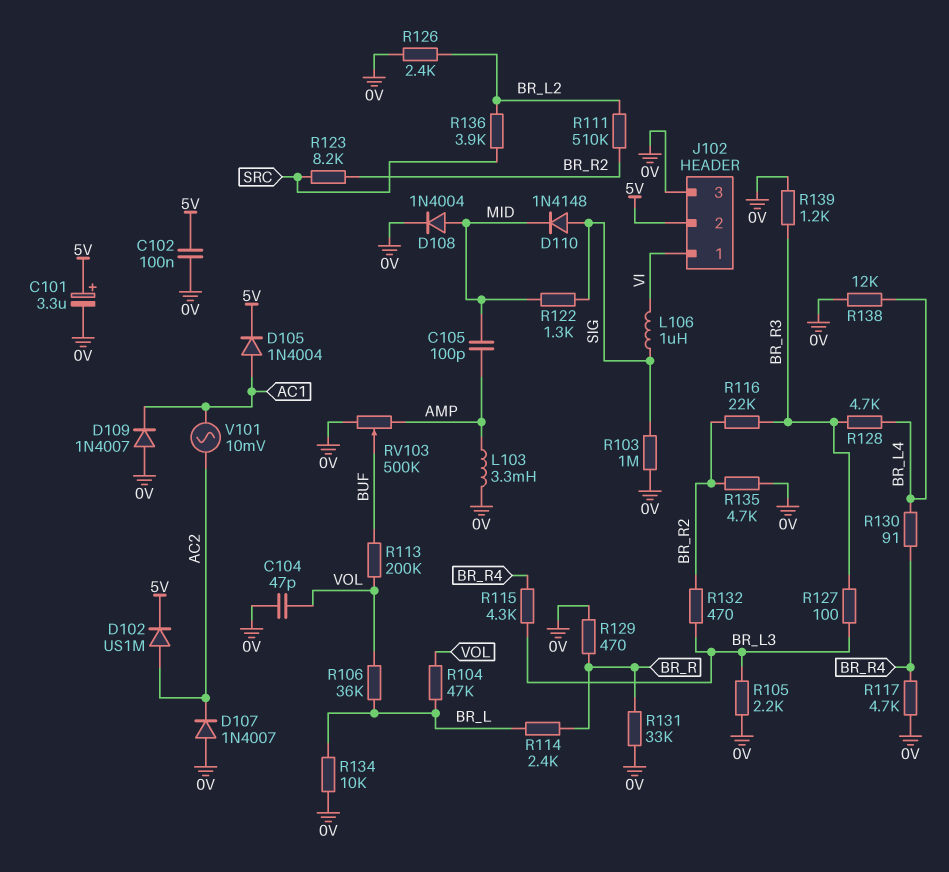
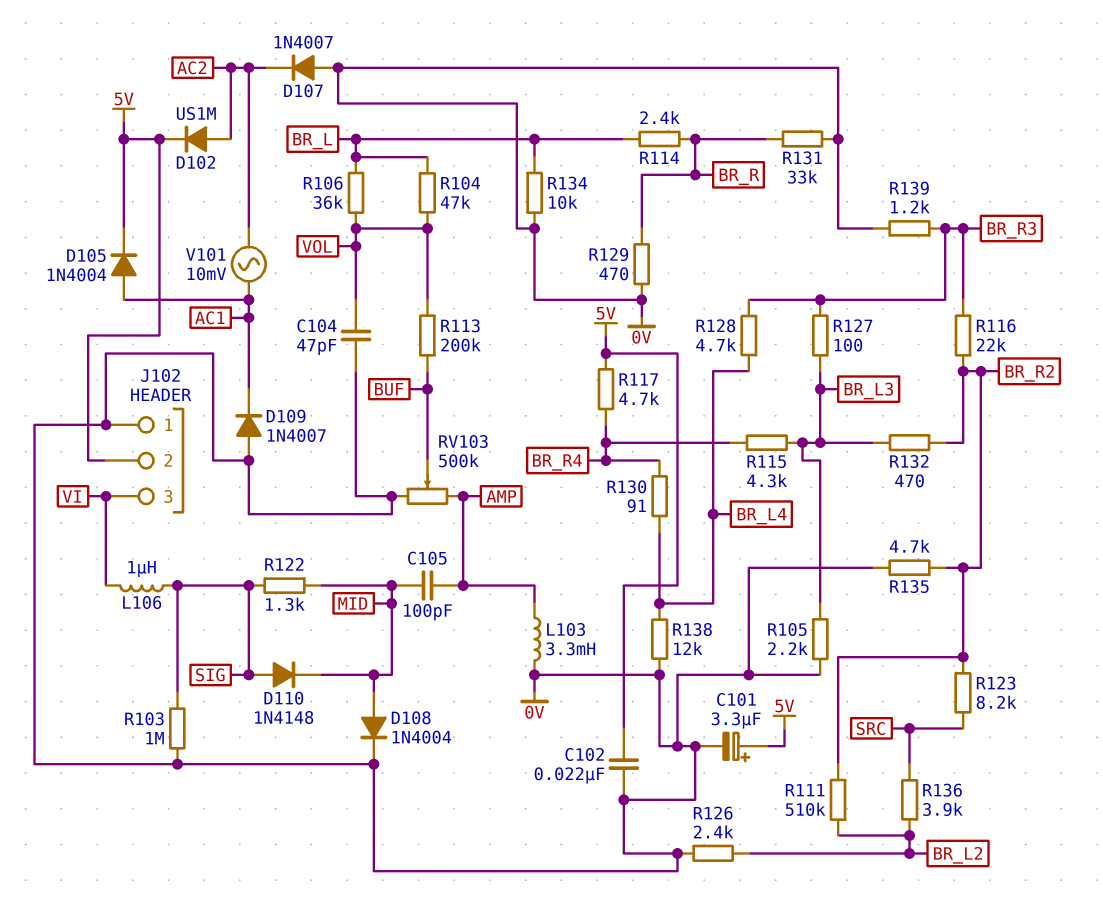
C102: 100nF (0V, 5V) -> 22nF (0V, 5V)
J102 pin 1: VI -> 0V
J102 pin 3: 0V -> VI
R117: 4.7k (0V, BR_R4) -> 4.7k (5V, BR_R4)

